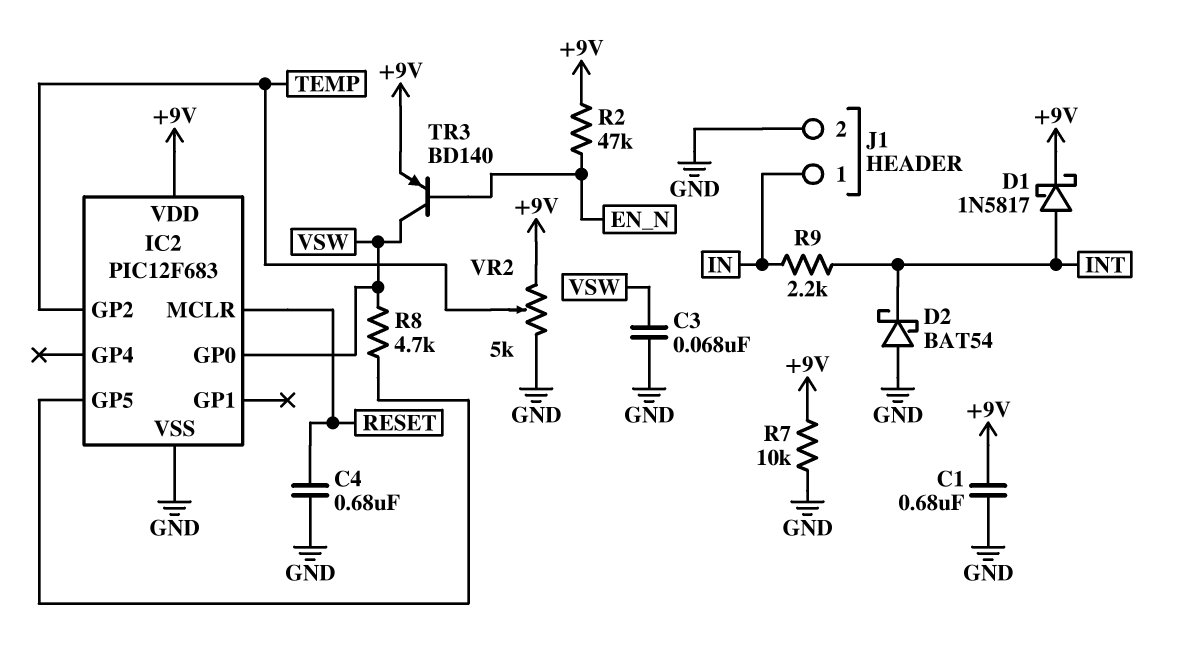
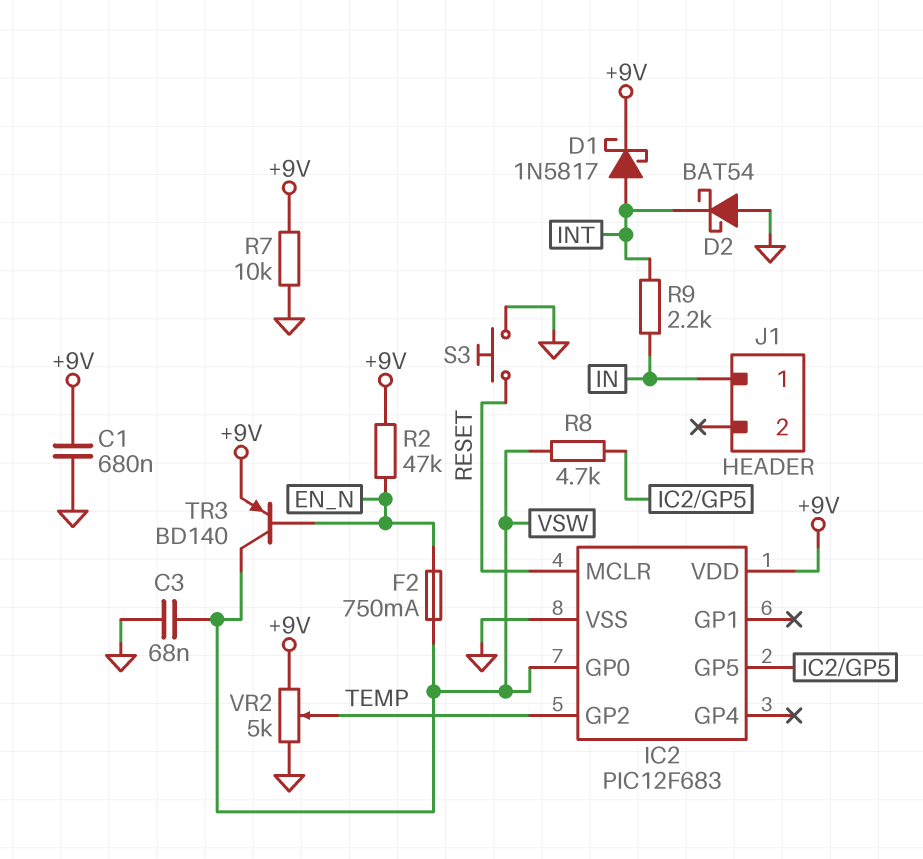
C4: 680nF (GND, RESET) -> none
F2: none -> 750mA (EN_N, VSW)
J1 pin 2: GND -> none
S3: none -> button (GND, RESET)

